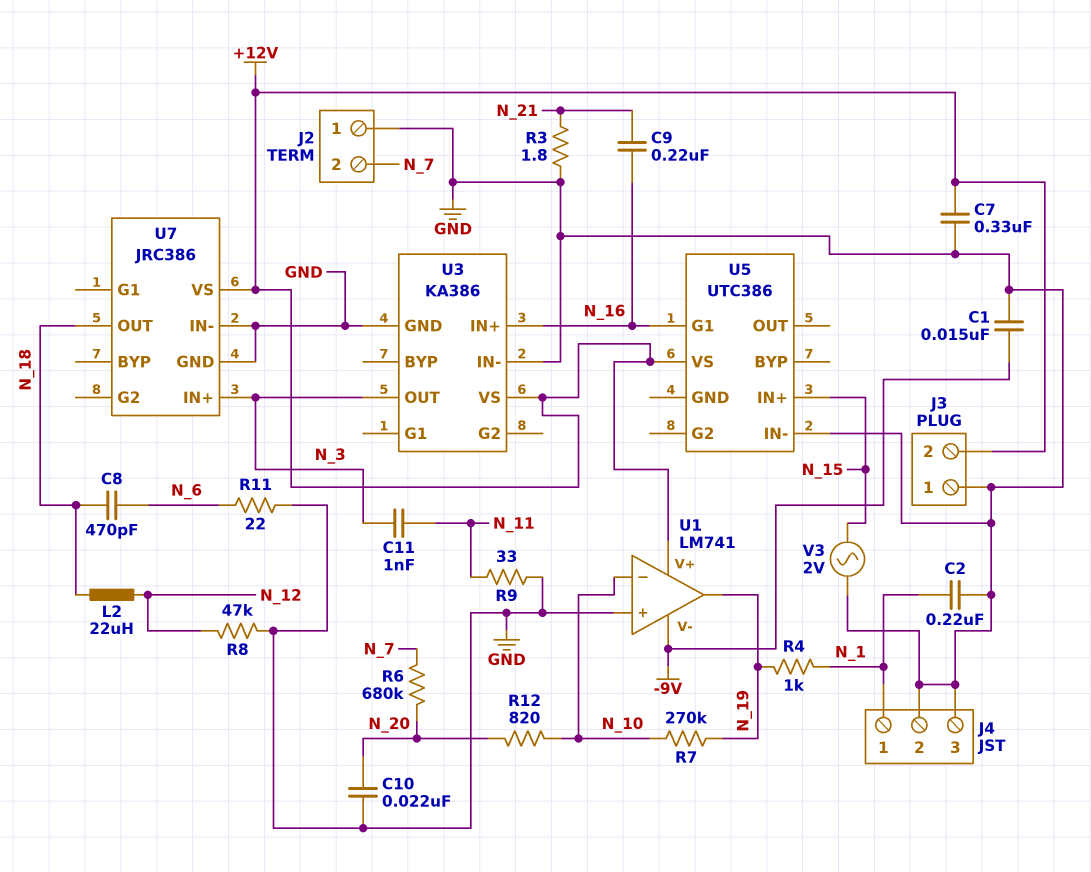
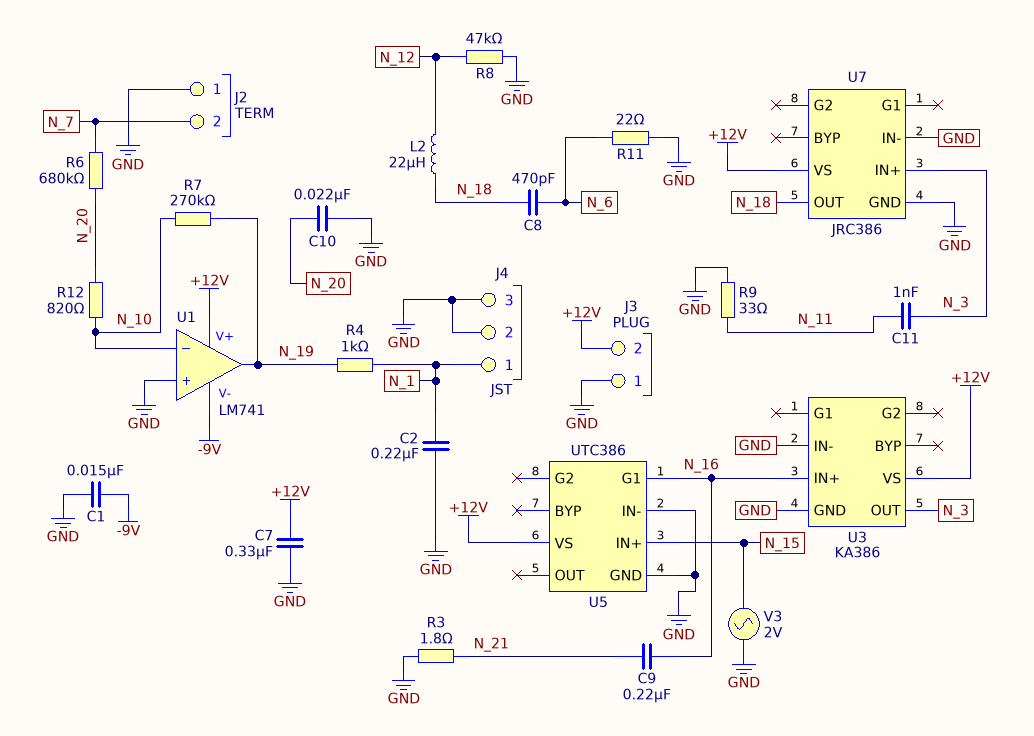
U5 pin GND: none -> GND

